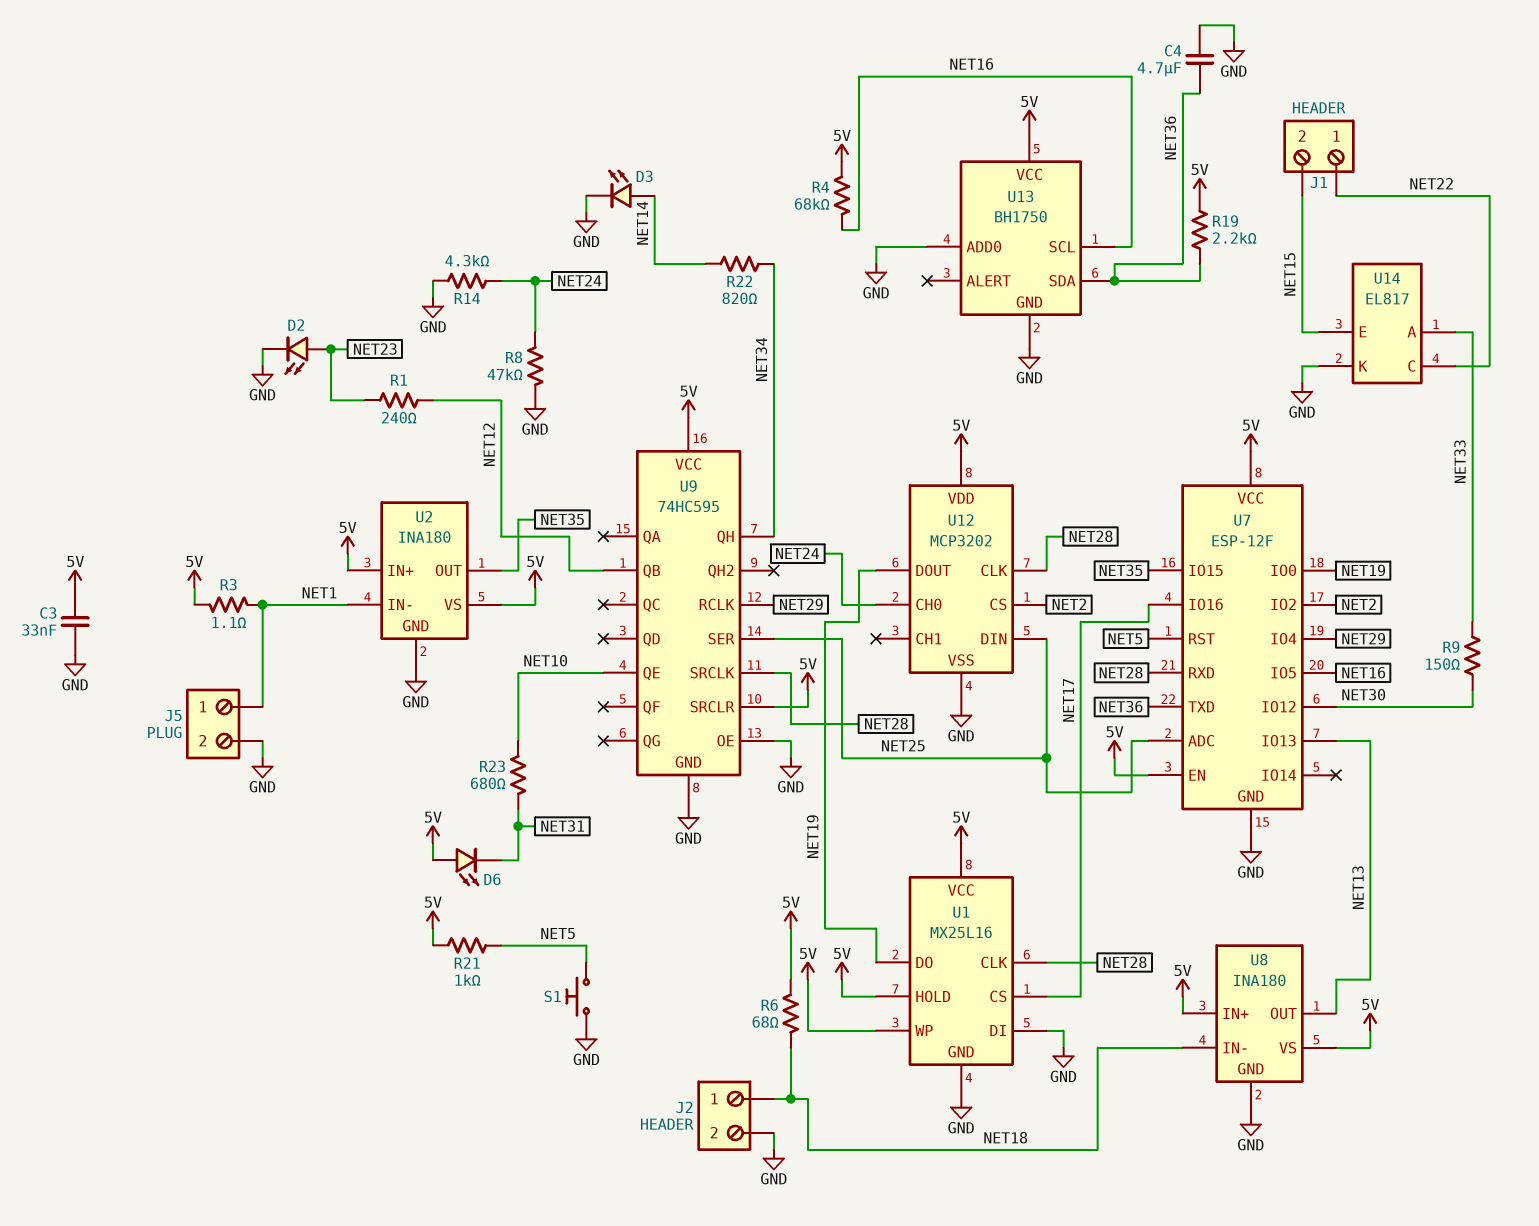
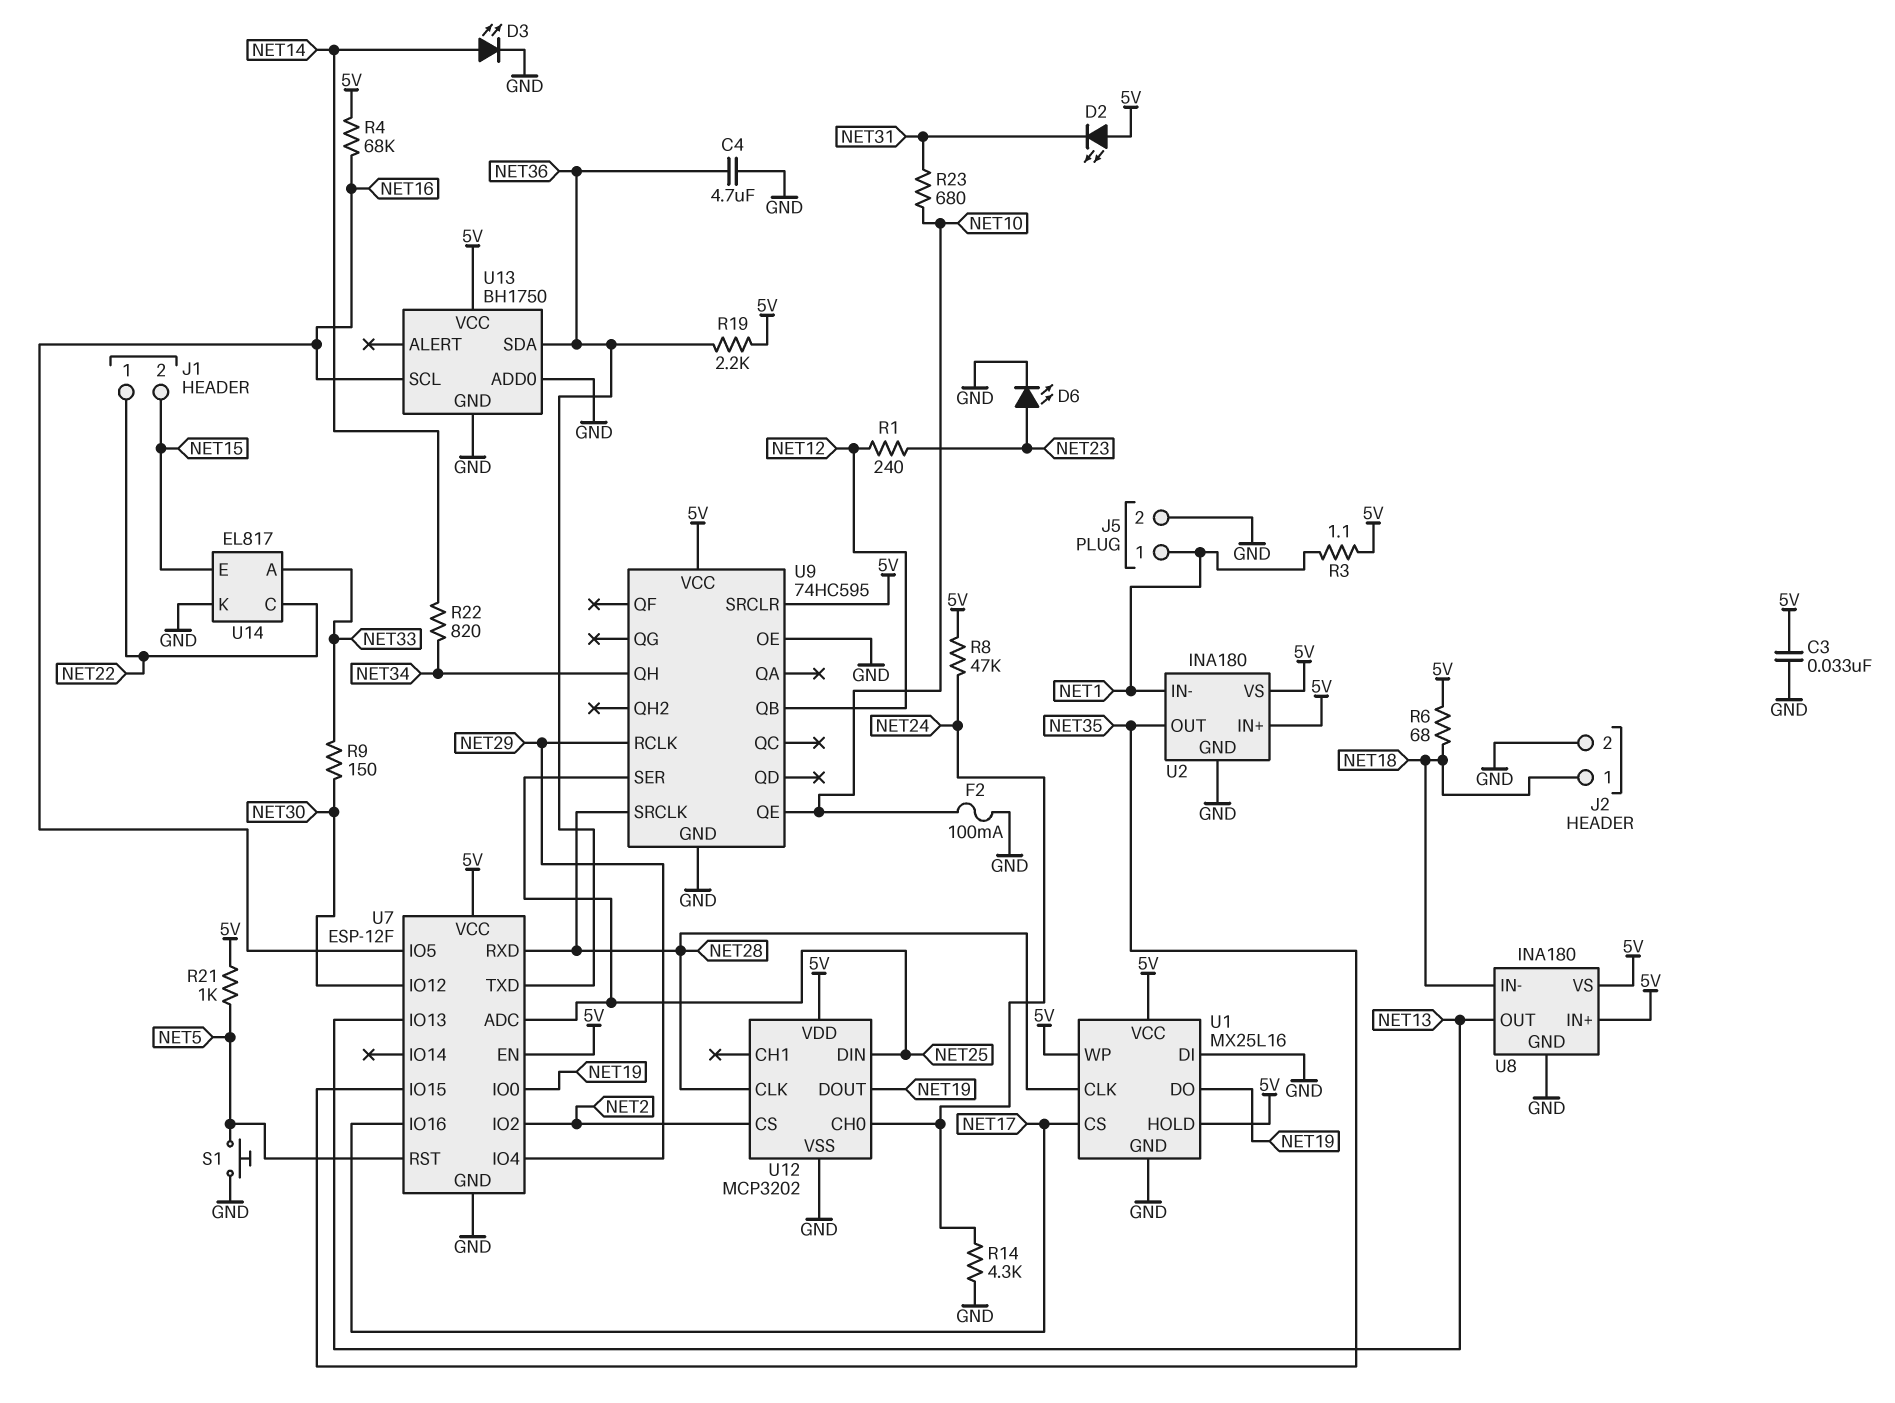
D2: LED (A NET23, K GND) -> LED (A 5V, K NET31)
D6: LED (A 5V, K NET31) -> LED (A NET23, K GND)
F2: none -> 100mA (GND, NET10)
R8: 47k (GND, NET24) -> 47k (5V, NET24)

